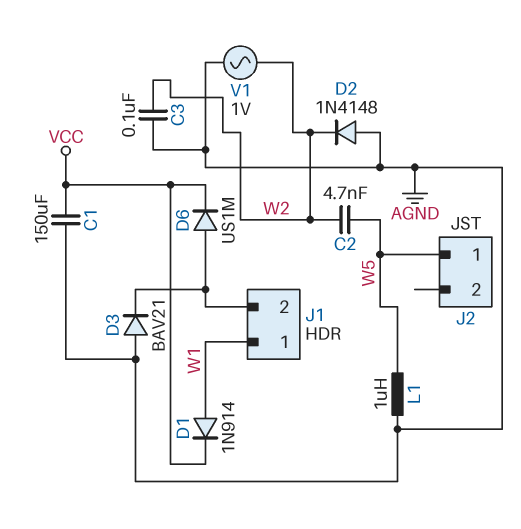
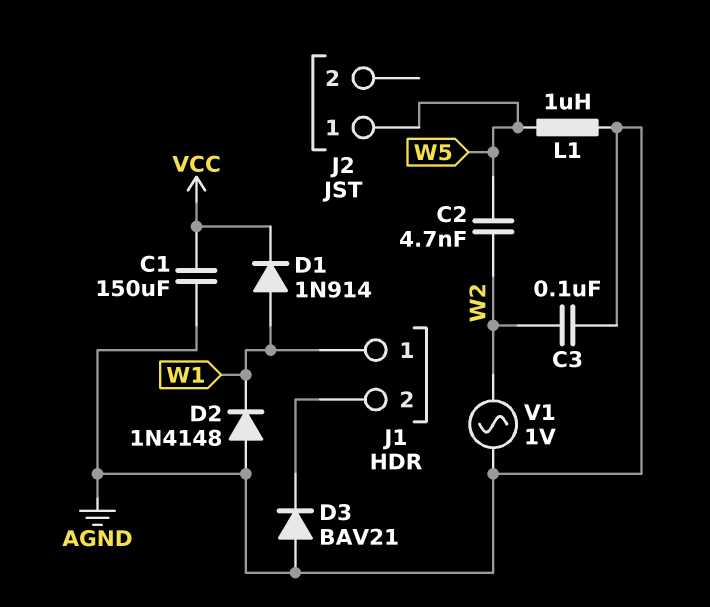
D2: diode 1N4148 (A AGND, K W2) -> diode 1N4148 (A AGND, K W1)
D6: diode US1M (A J1/2, K VCC) -> none

